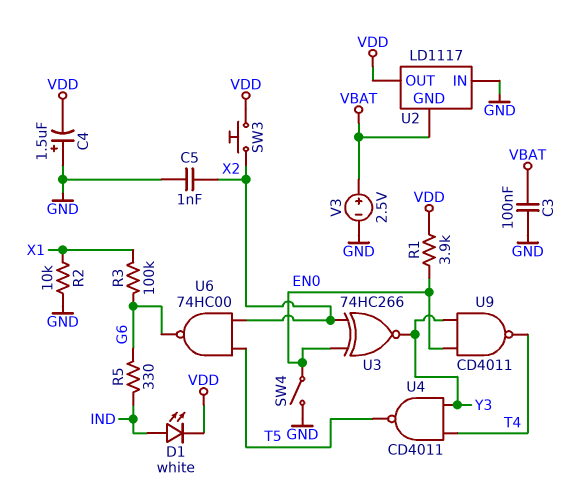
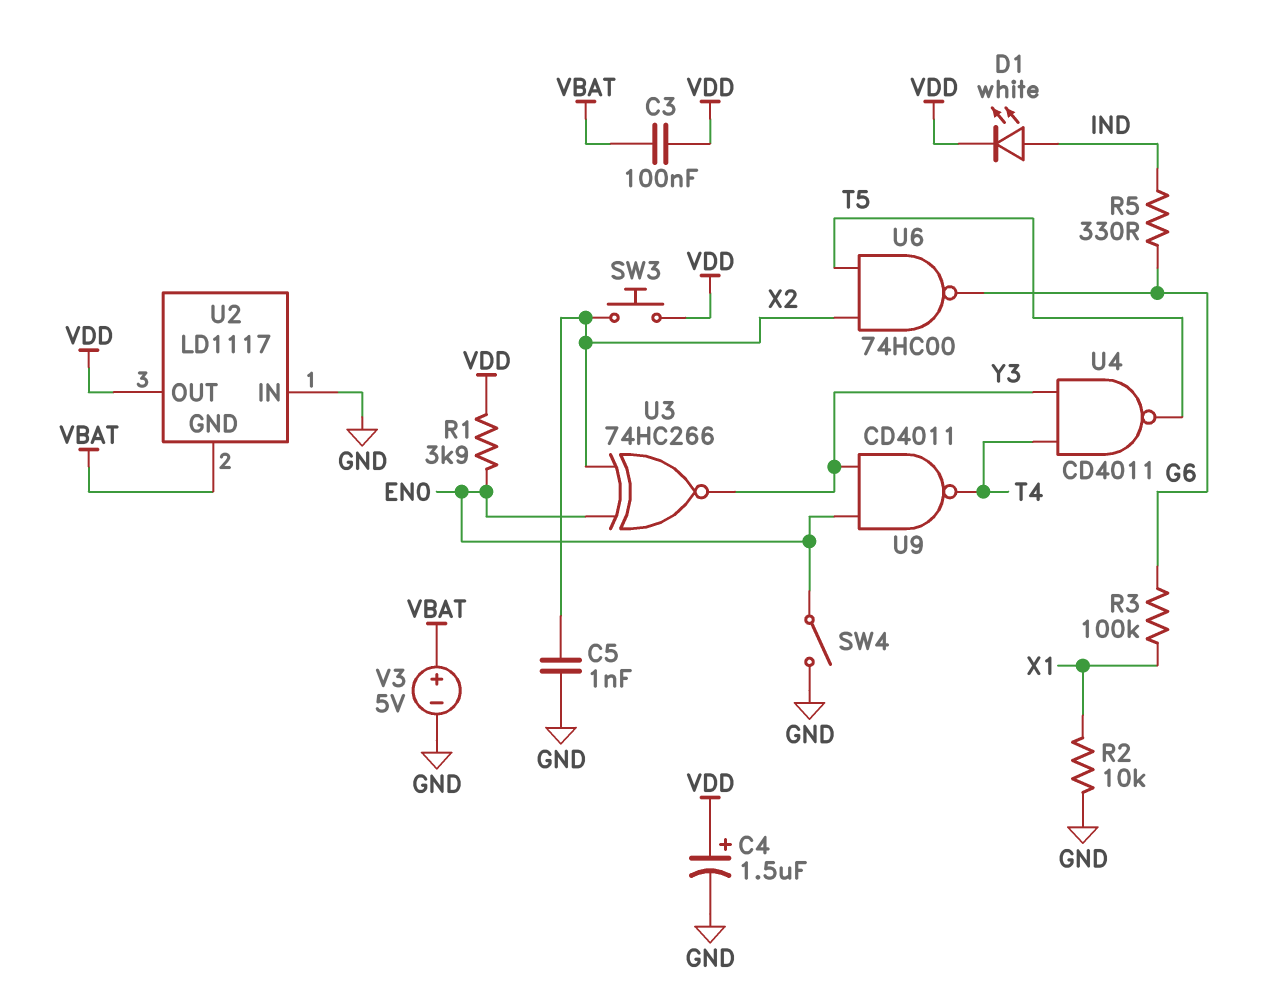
C3: 100nF (GND, VBAT) -> 100nF (VBAT, VDD)
C4: 1.5uF (plus GND, minus VDD) -> 1.5uF (plus VDD, minus GND)
V3: 2.5V (plus VBAT, minus GND) -> 5V (plus VBAT, minus GND)

